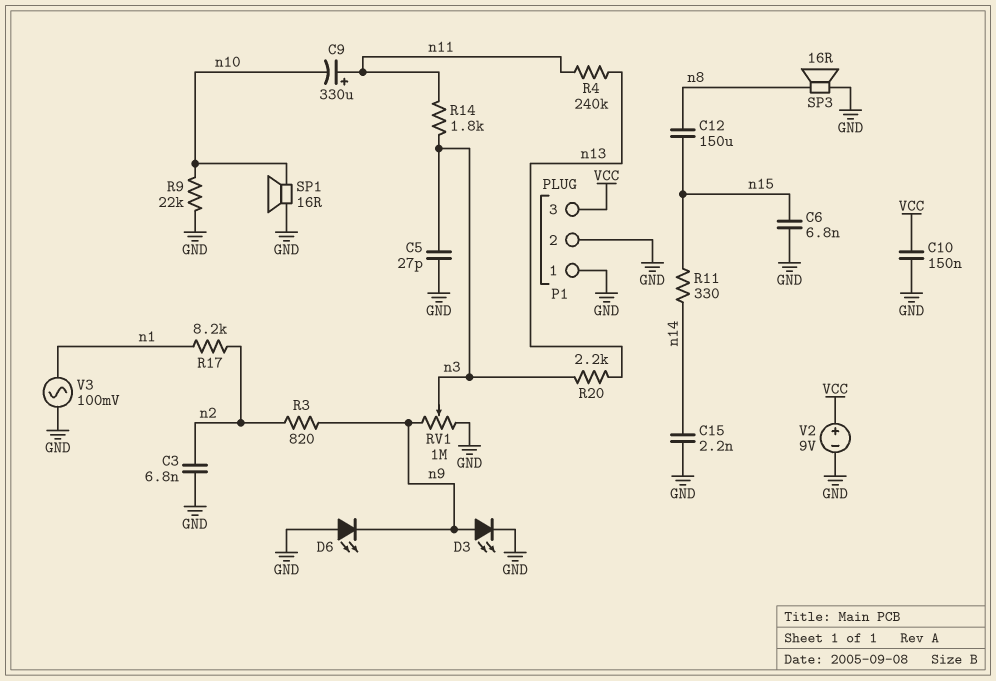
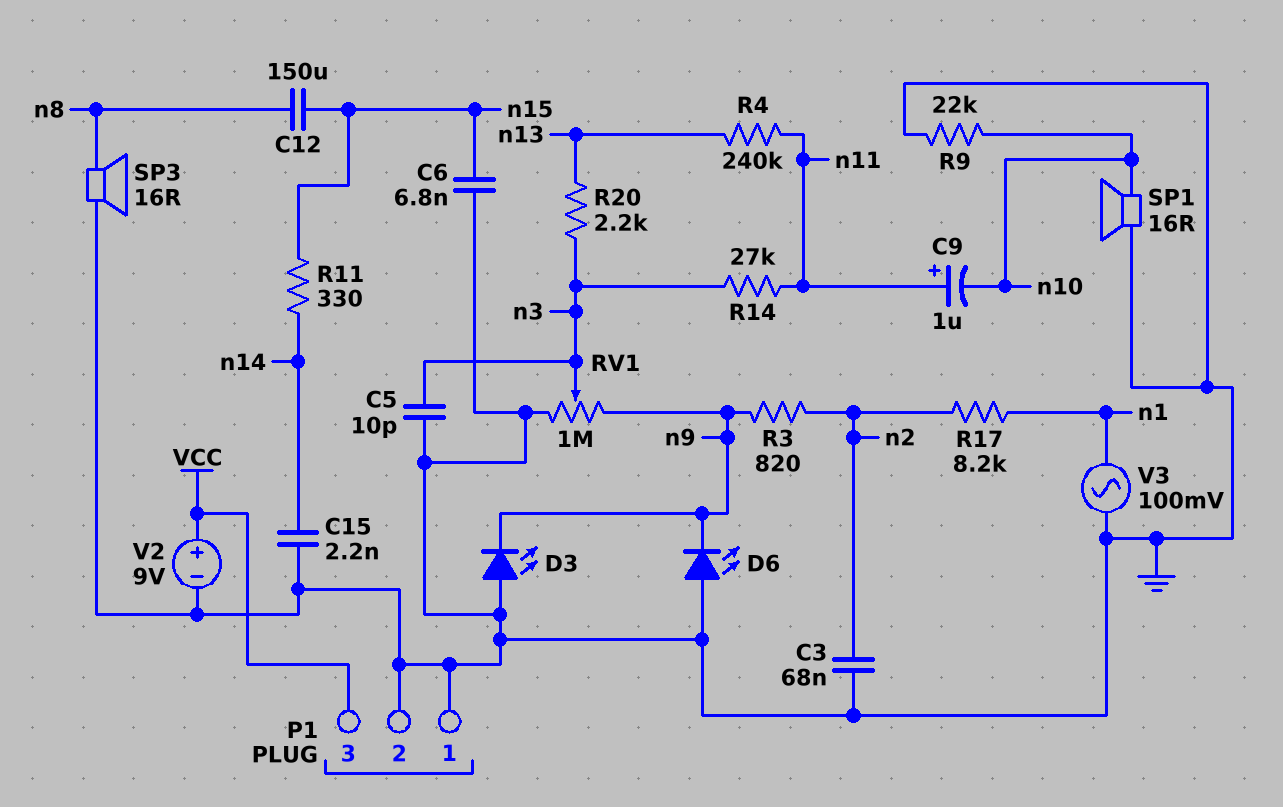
C3: 6.8nF (GND, n2) -> 68nF (GND, n2)
C5: 27pF (GND, n3) -> 10pF (GND, n3)
C9: 330uF (plus n11, minus n10) -> 1uF (plus n11, minus n10)
C10: 150nF (GND, VCC) -> none
D3: LED (A n9, K GND) -> LED (A GND, K n9)
R14: 1.8k (n3, n11) -> 27k (n3, n11)

